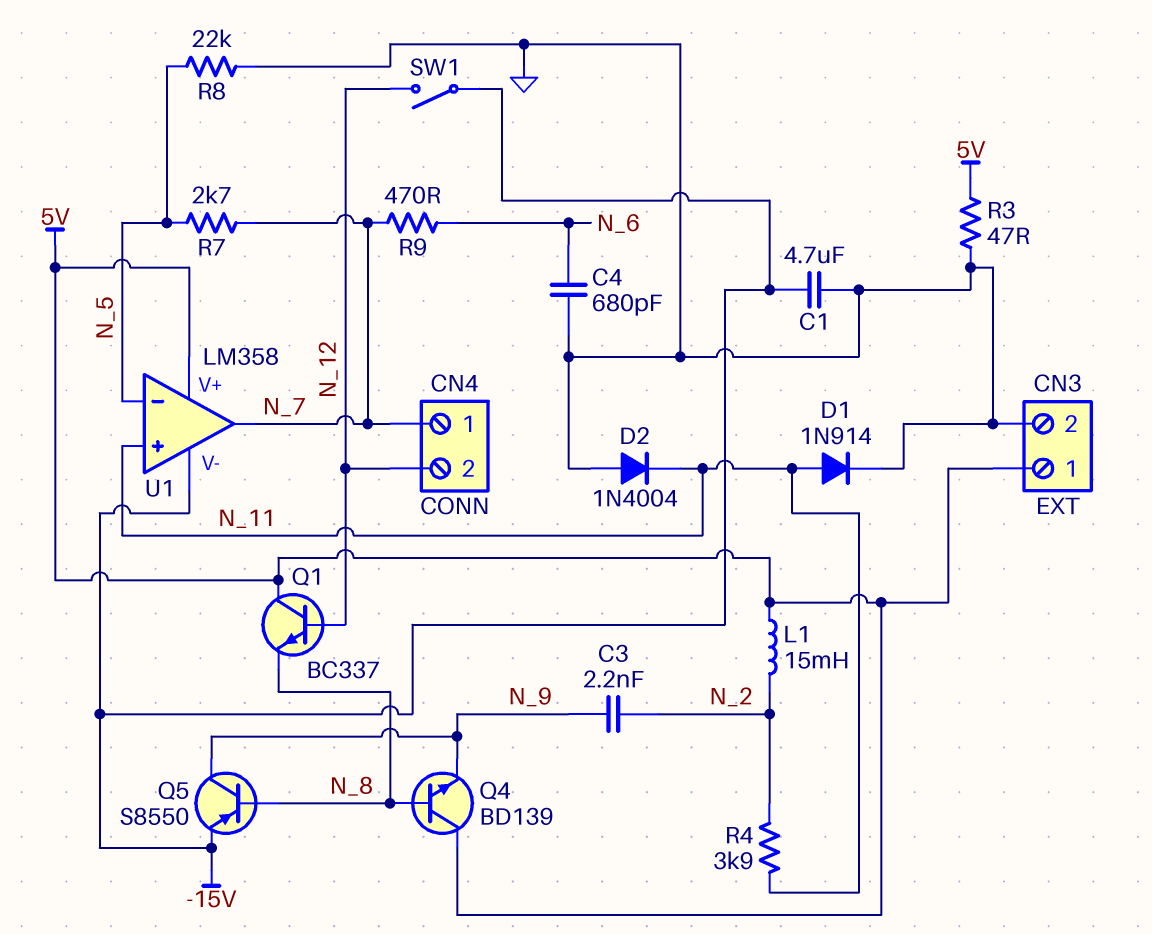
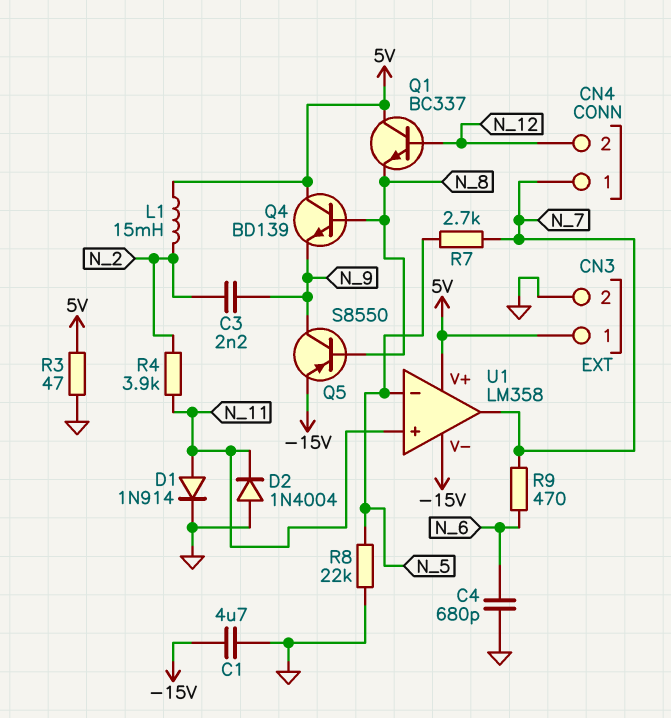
SW1: switch (-15V, N_12) -> none

